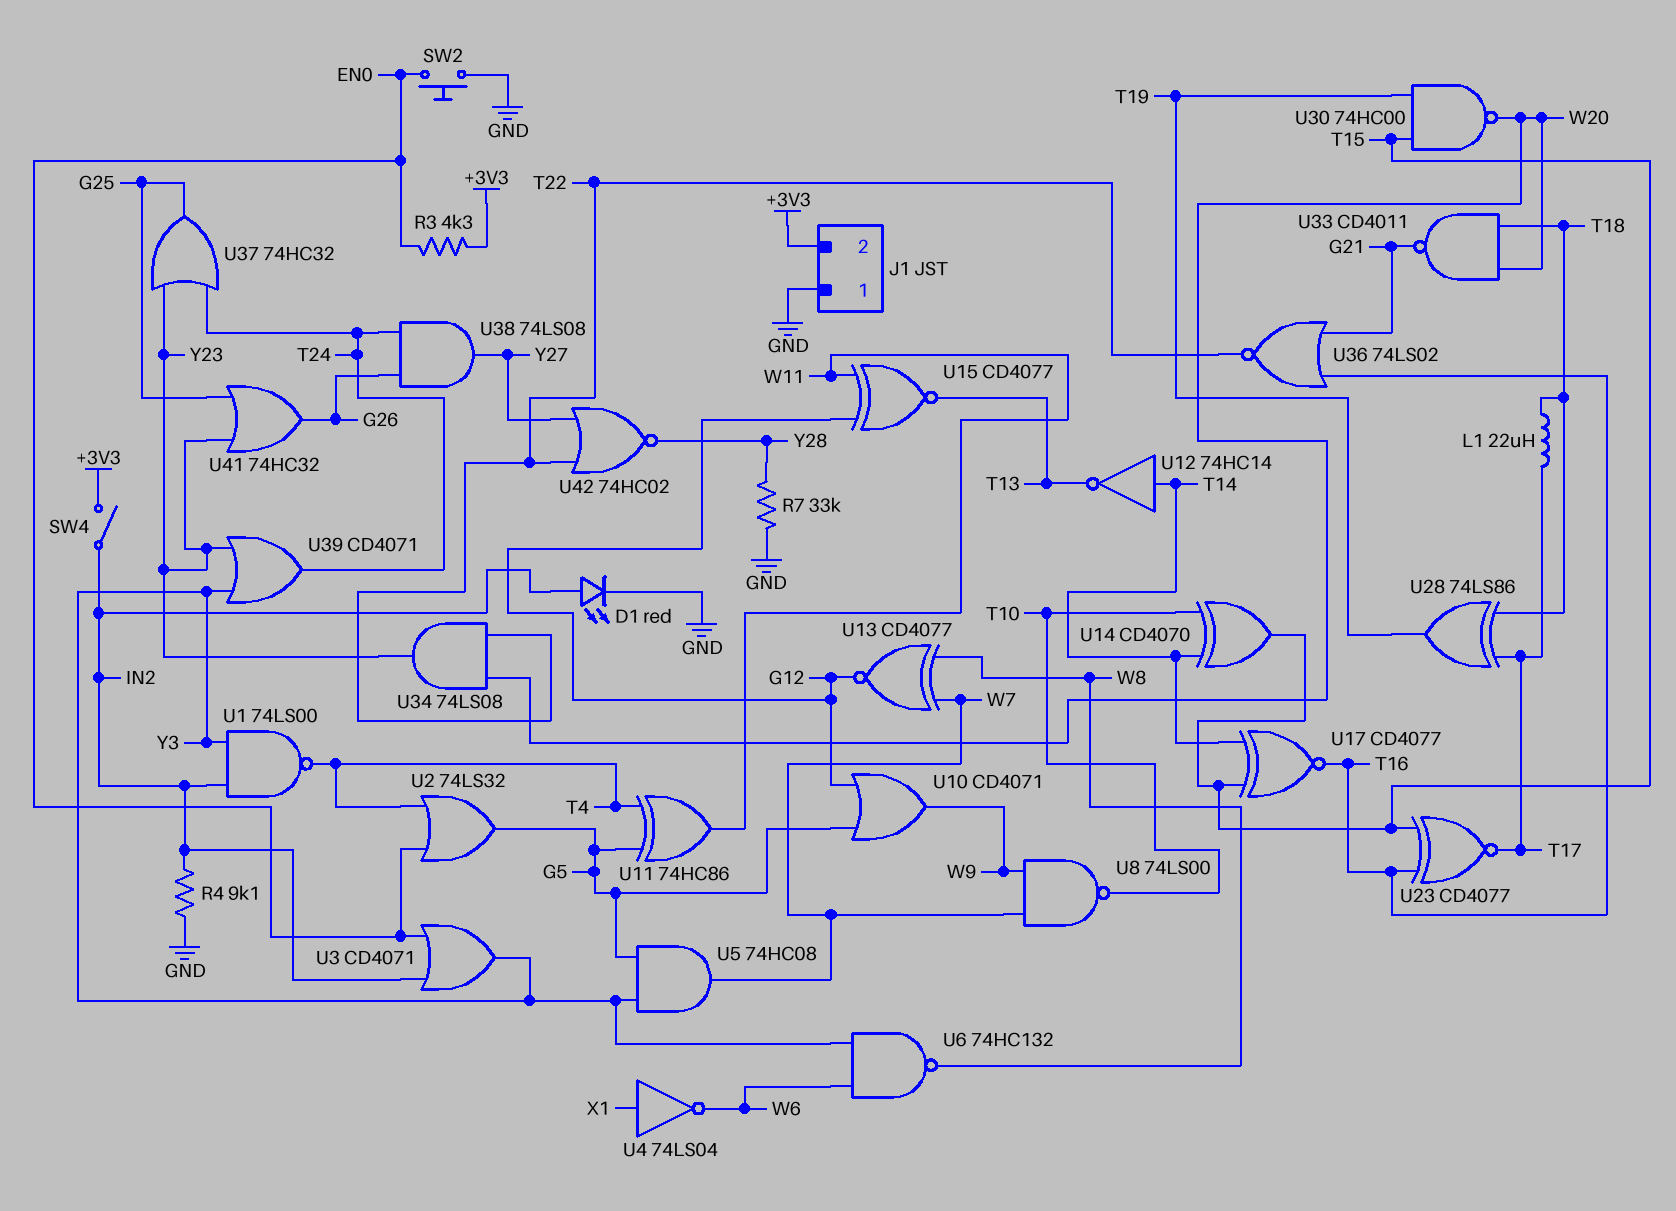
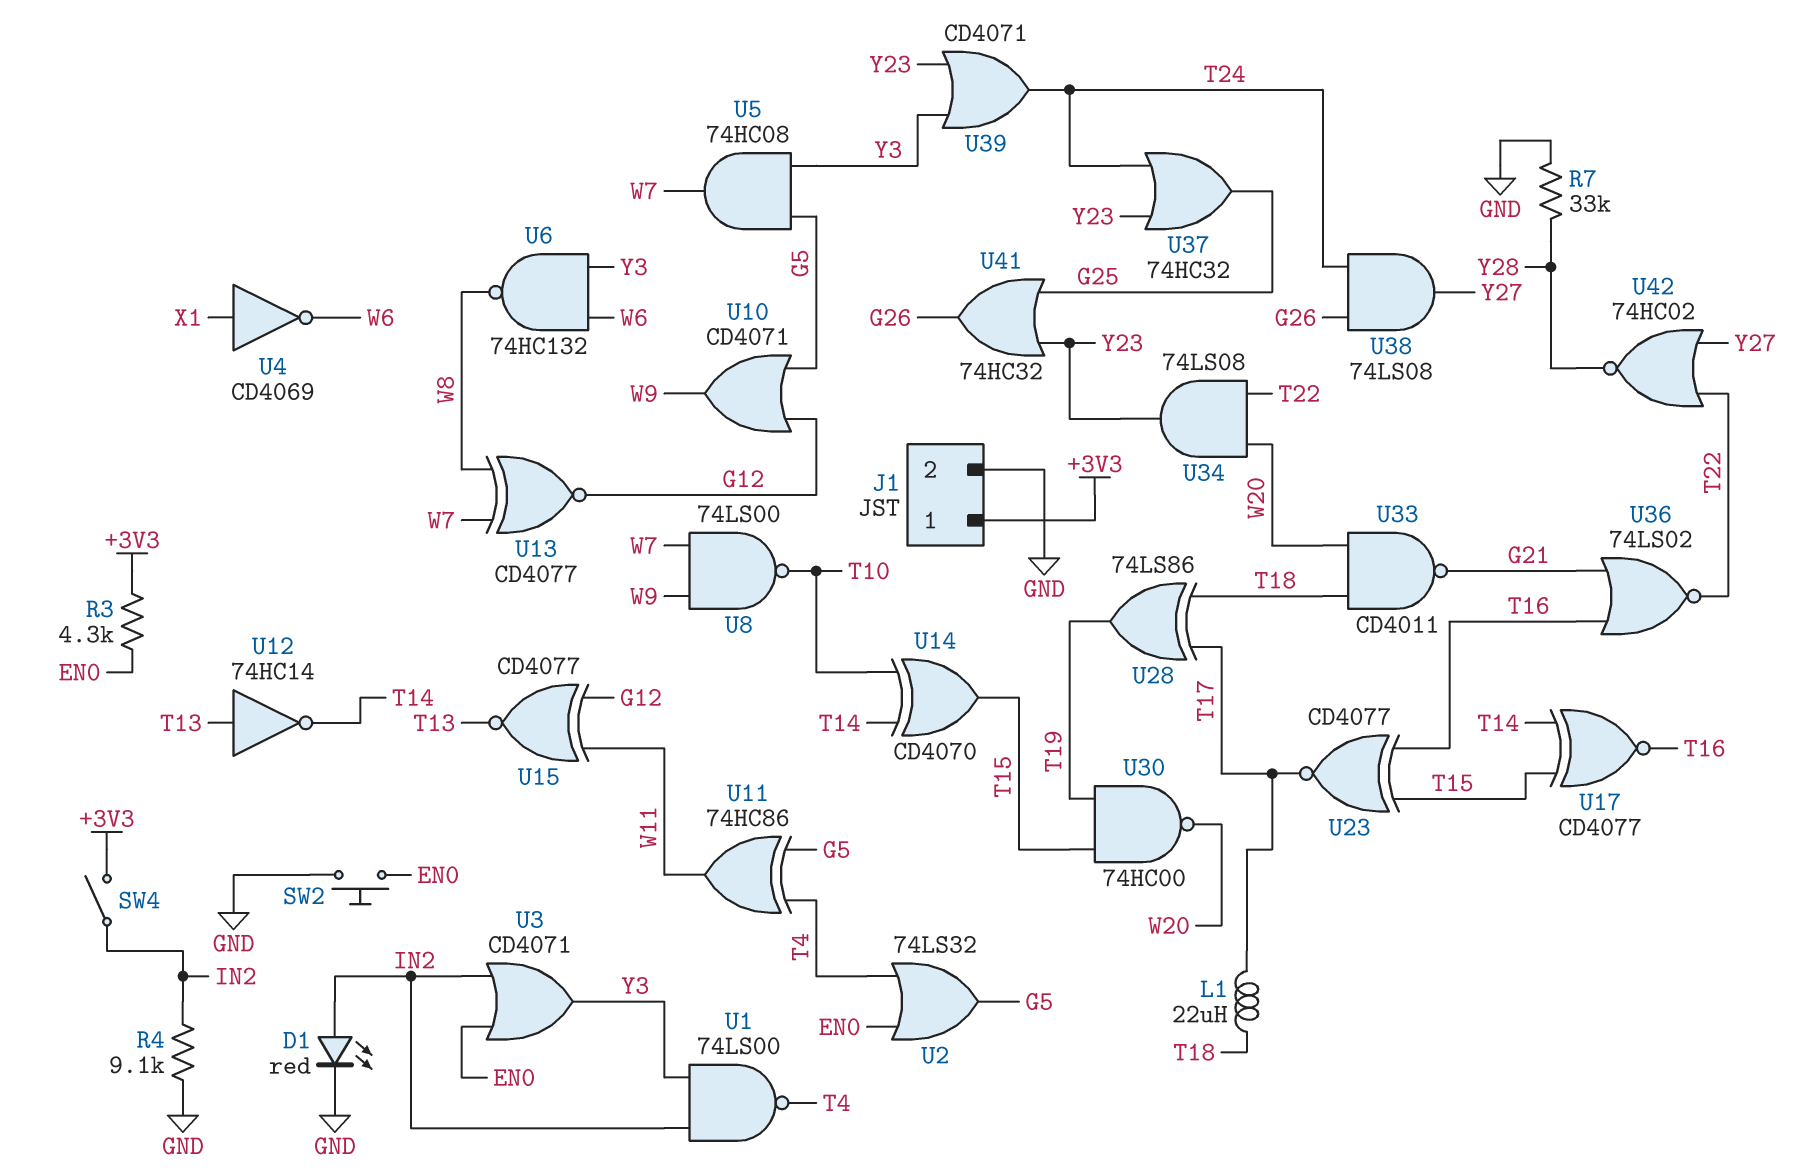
J1 pin 1: GND -> +3V3
J1 pin 2: +3V3 -> GND
U4: NOT 74LS04 (in X1, out W6) -> NOT CD4069 (in X1, out W6)
U12: NOT 74HC14 (in T14, out T13) -> NOT 74HC14 (in T13, out T14)

